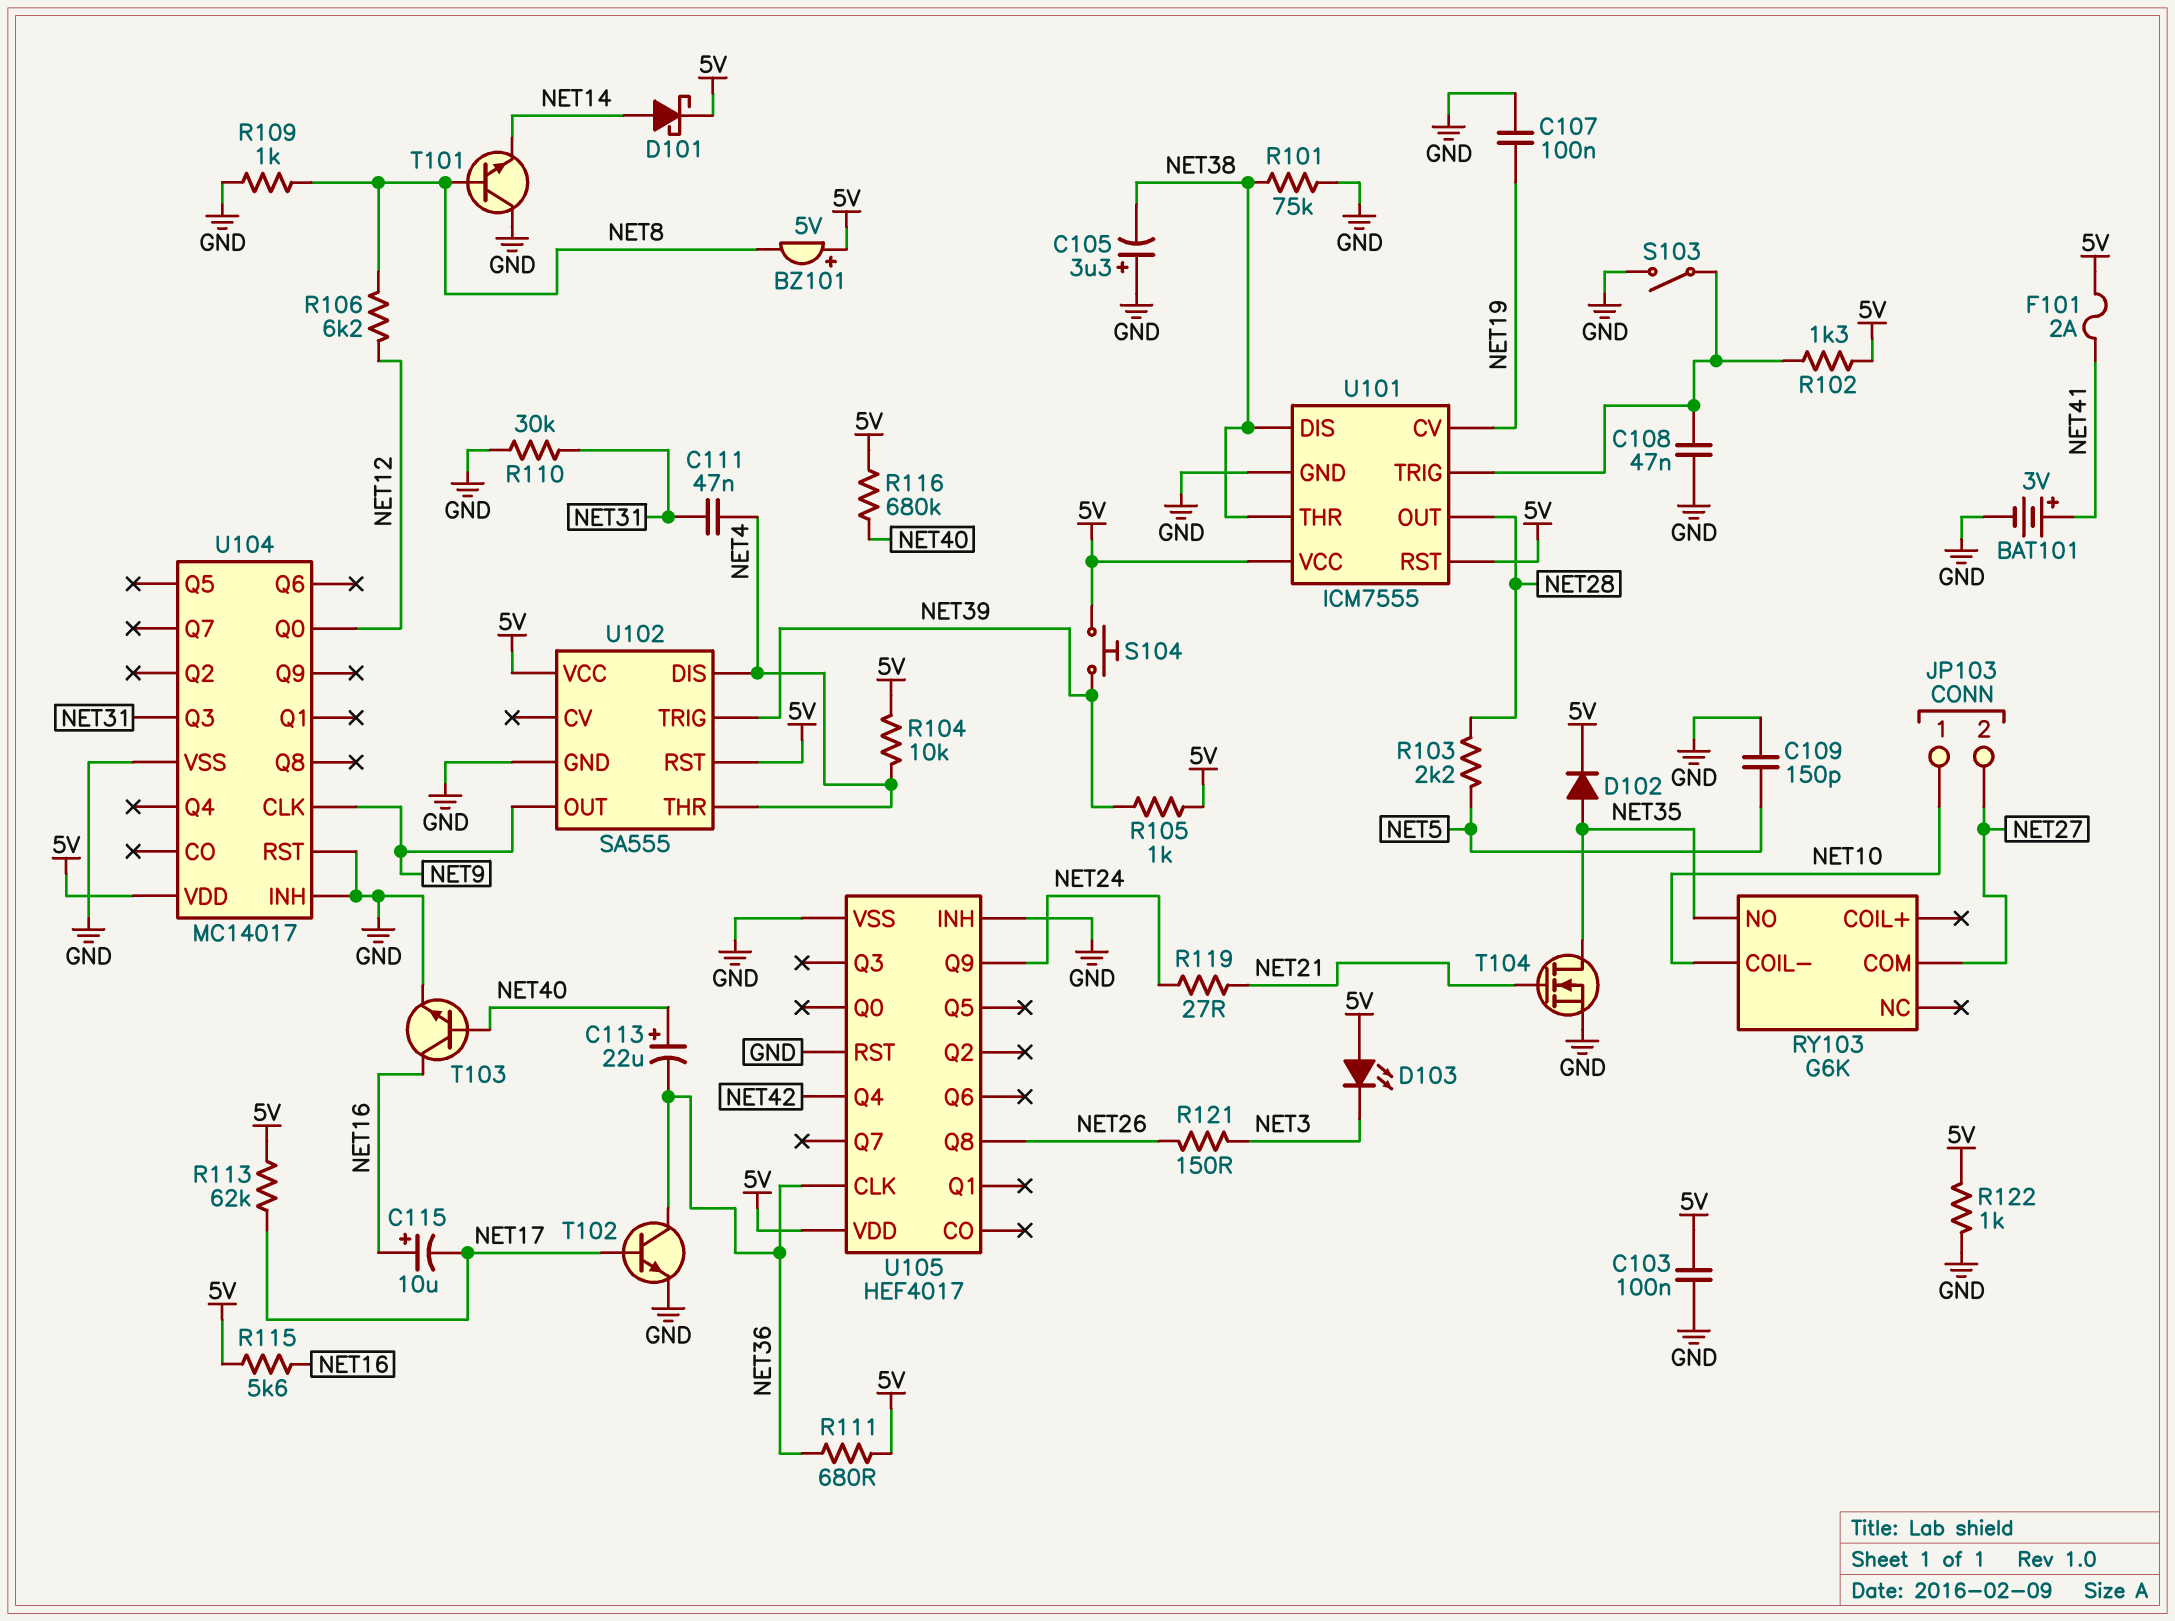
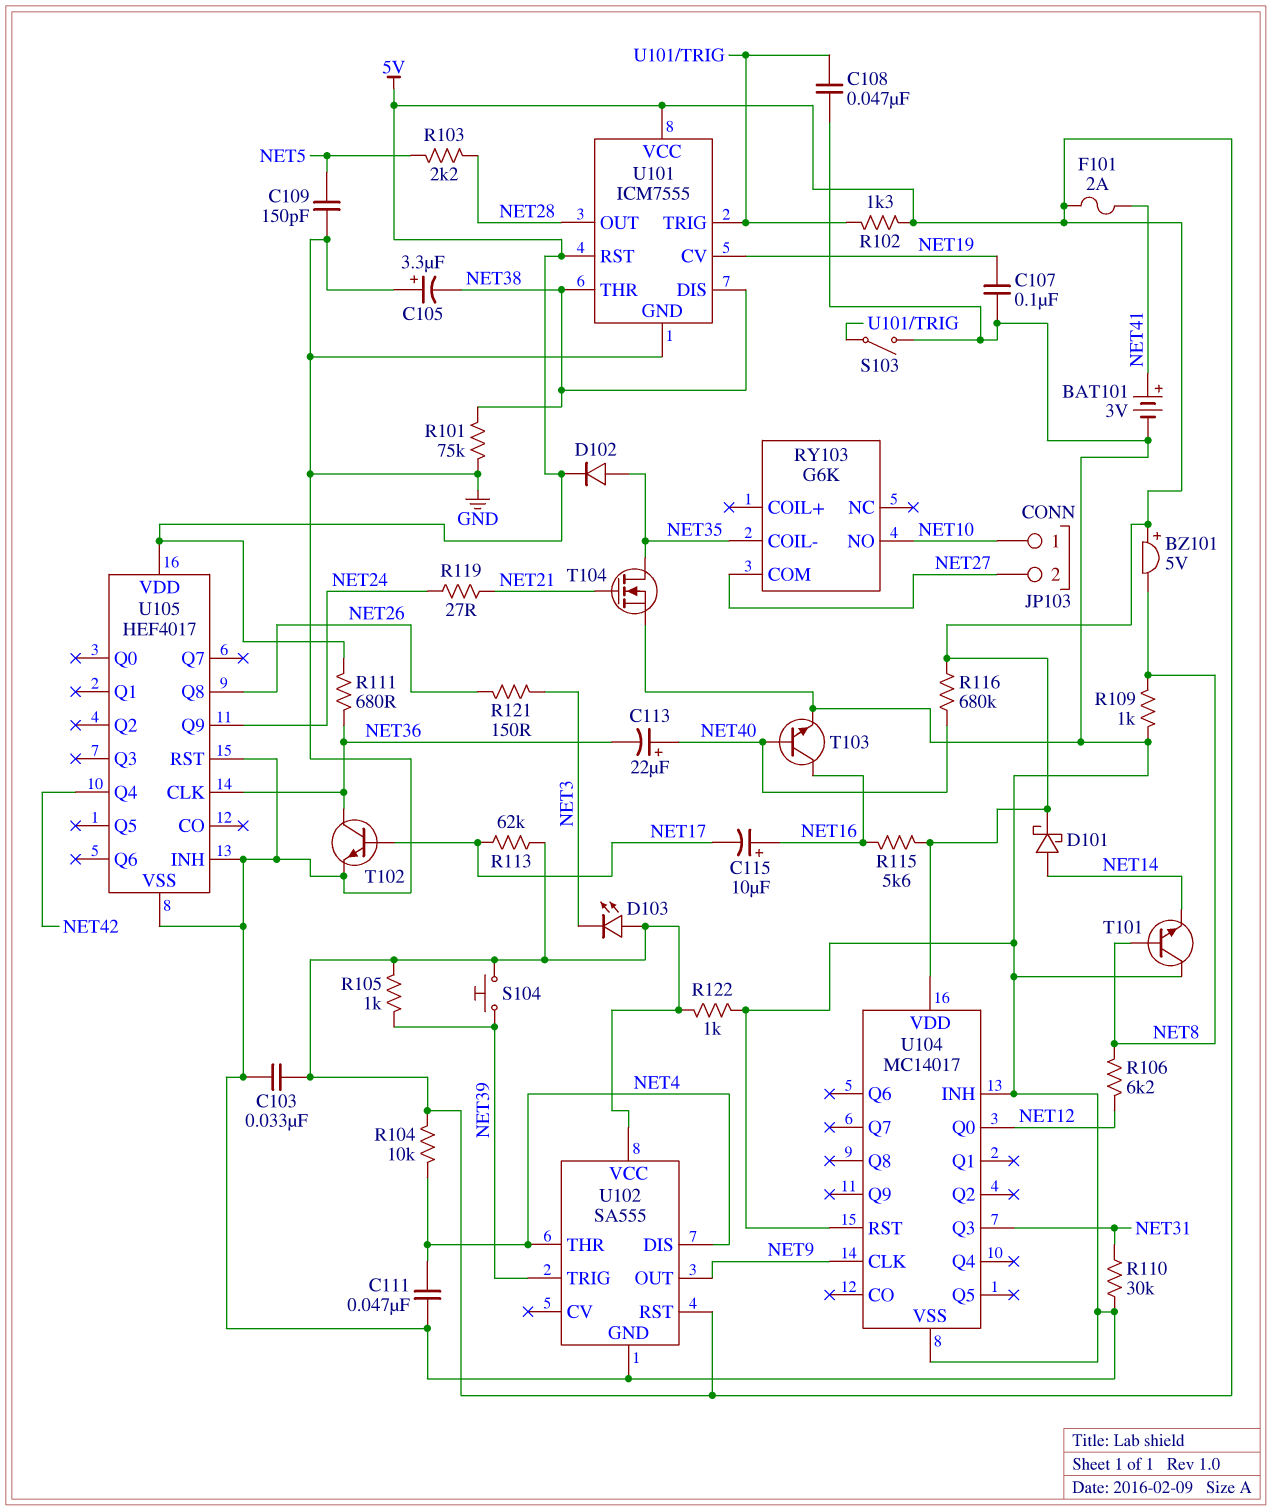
C103: 100nF (5V, GND) -> 33nF (5V, GND)
C111: 47nF (NET4, NET31) -> 47nF (GND, NET4)
RY103 pin COIL-: NET10 -> NET35
RY103 pin NO: NET35 -> NET10

